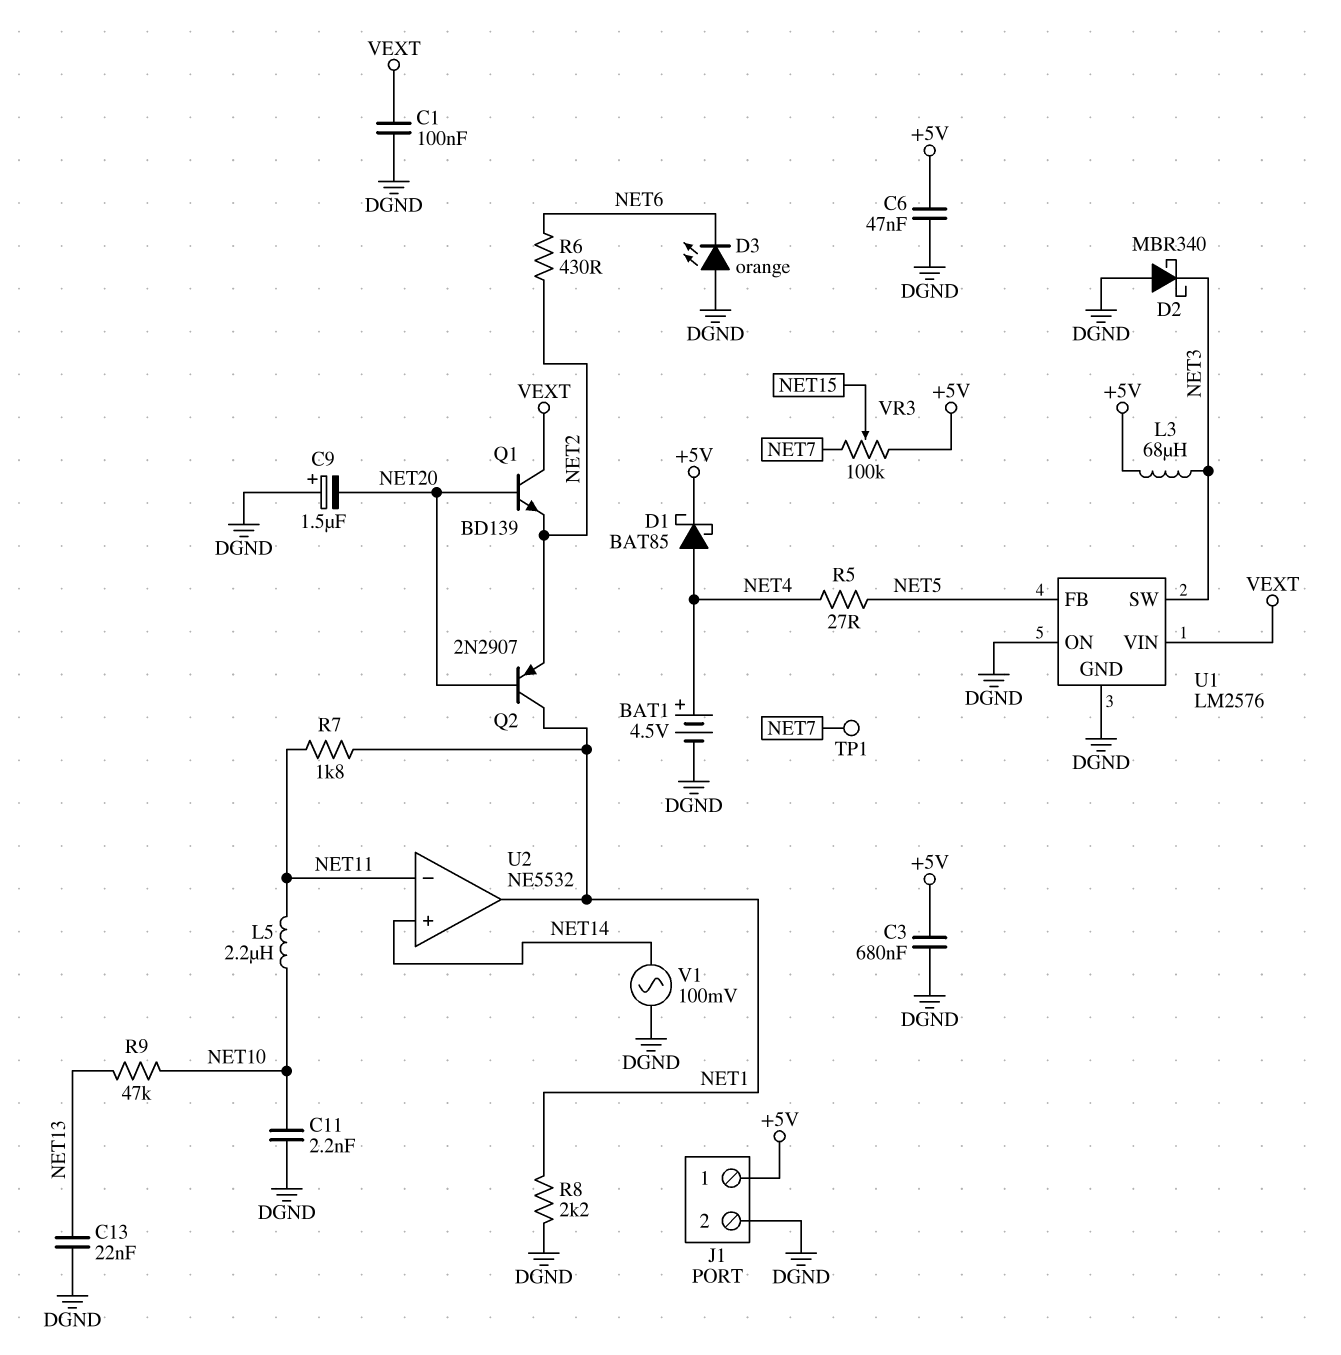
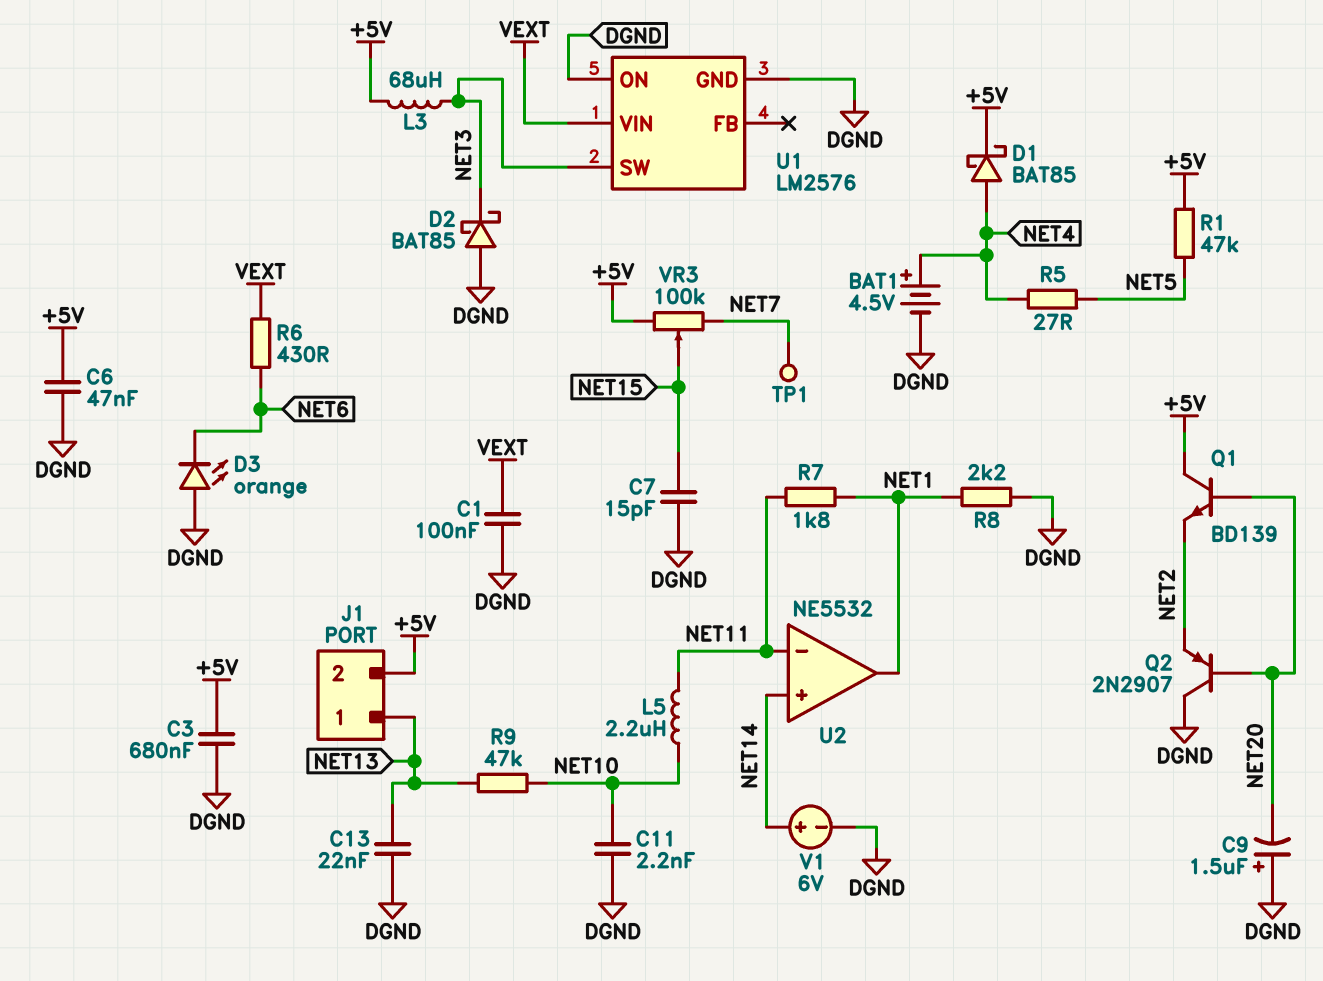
C7: none -> 15pF (DGND, NET15)
D2: schottky MBR340 (A DGND, K NET3) -> schottky BAT85 (A DGND, K NET3)
J1 pin 1: +5V -> NET13
J1 pin 2: DGND -> +5V
Q1: NPN BD139 (B NET20, C VEXT, E NET2) -> NPN BD139 (B NET20, C +5V, E NET2)
Q2: PNP 2N2907 (B NET20, C NET1, E NET2) -> PNP 2N2907 (B NET20, C DGND, E NET2)
R1: none -> 47k (+5V, NET5)
R6: 430 (NET2, NET6) -> 430 (NET6, VEXT)
U1 pin FB: NET5 -> none
V1: AC 100mV (DGND, NET14) -> 6V (plus NET14, minus DGND)

